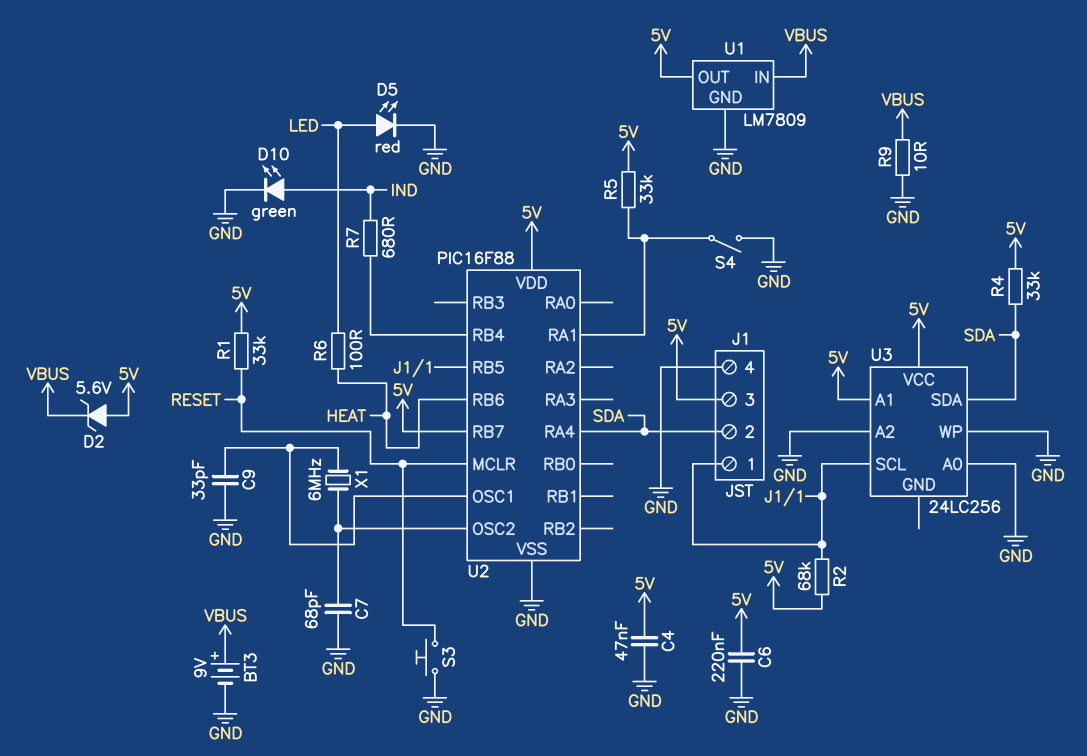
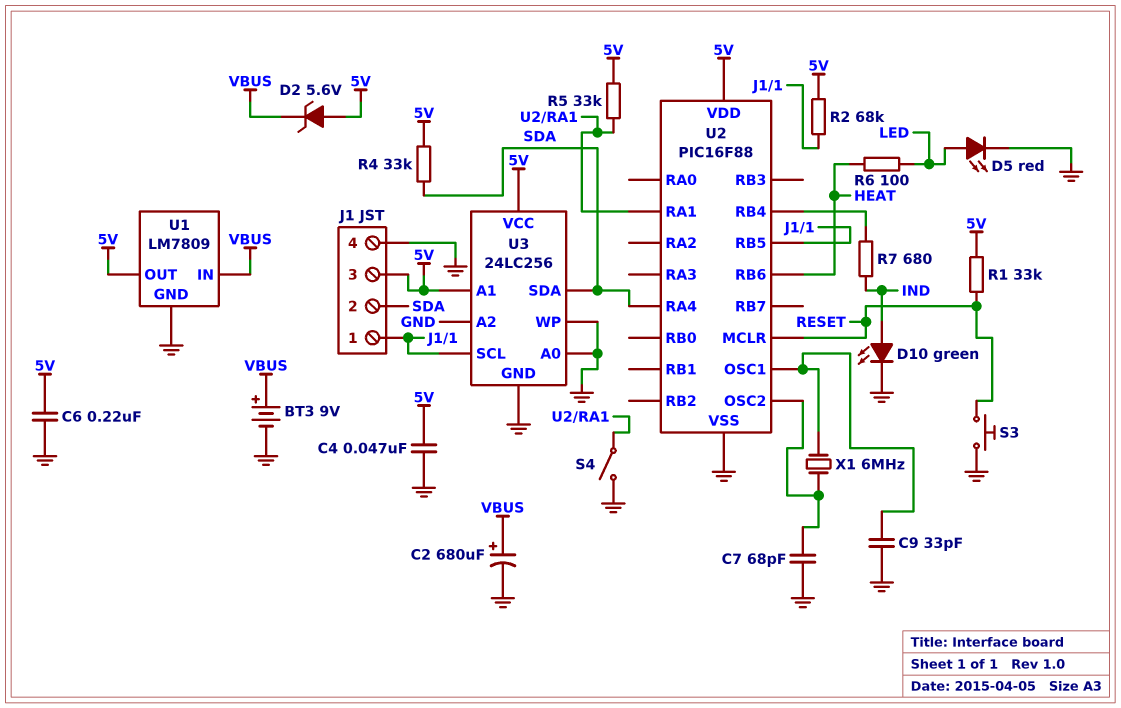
C2: none -> 680uF (plus VBUS, minus GND)
R9: 10 (GND, VBUS) -> none
U2 pin RB7: 5V -> none
U3 pin GND: none -> GND

